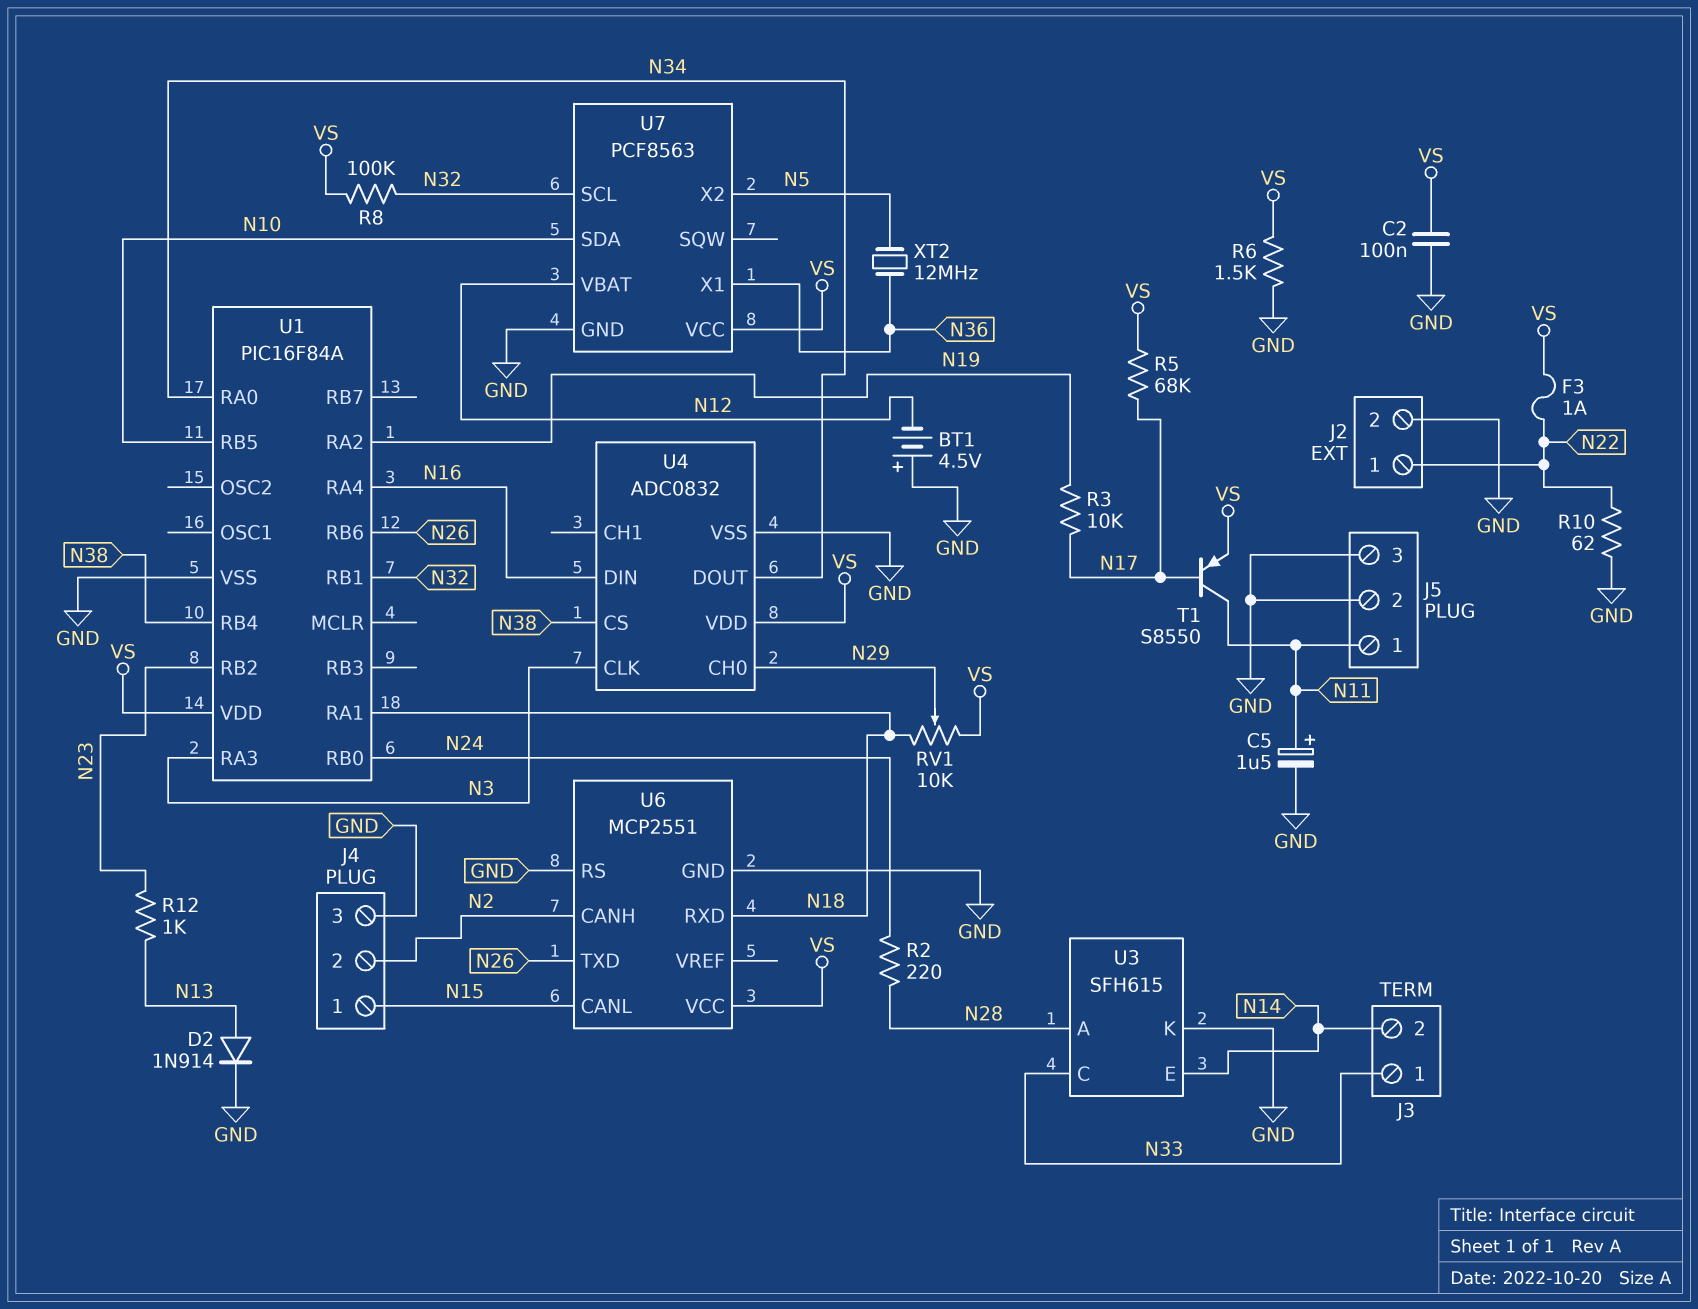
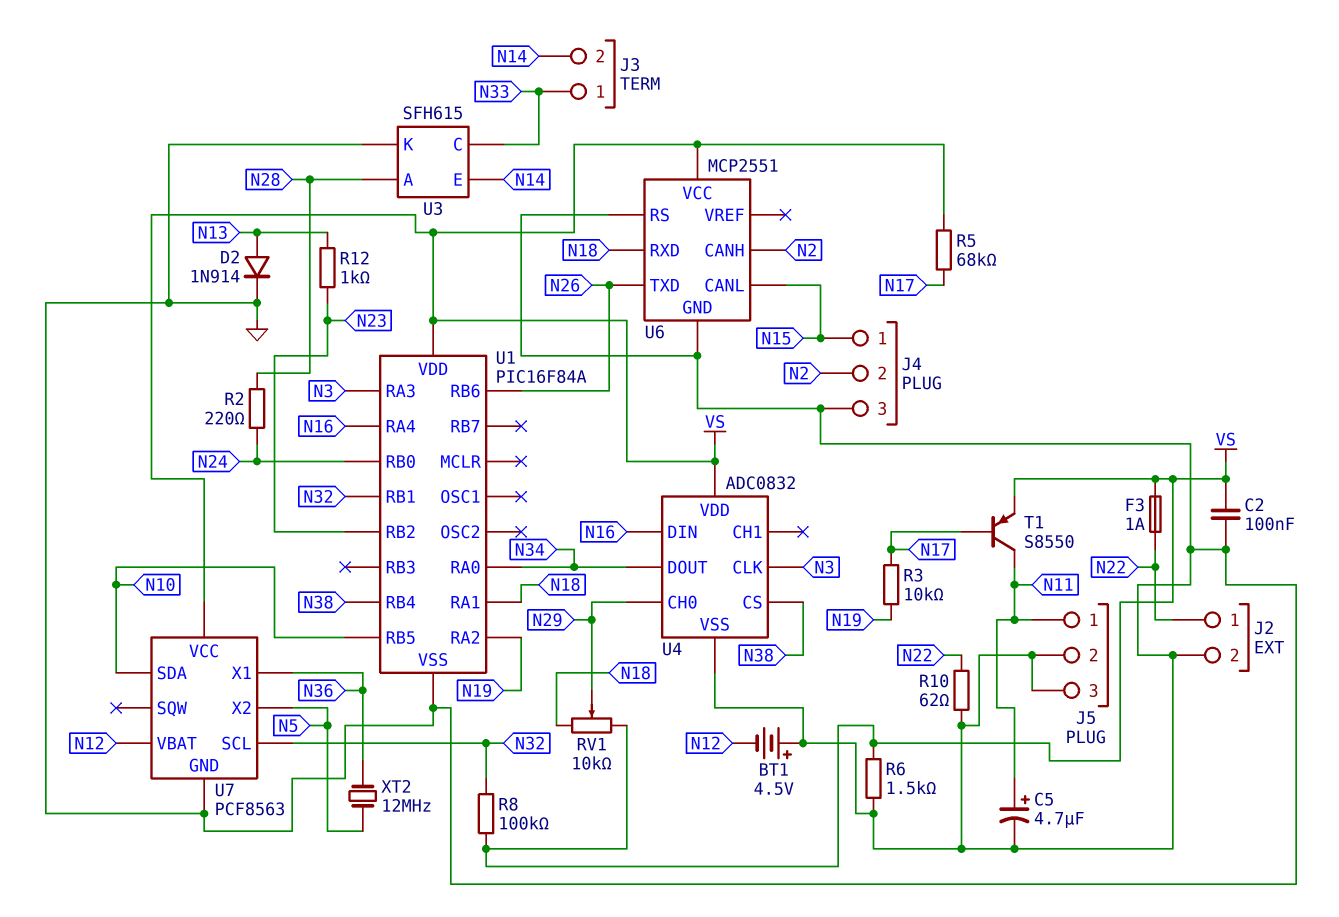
C5: 1.5uF (plus N11, minus GND) -> 4.7uF (plus N11, minus GND)

